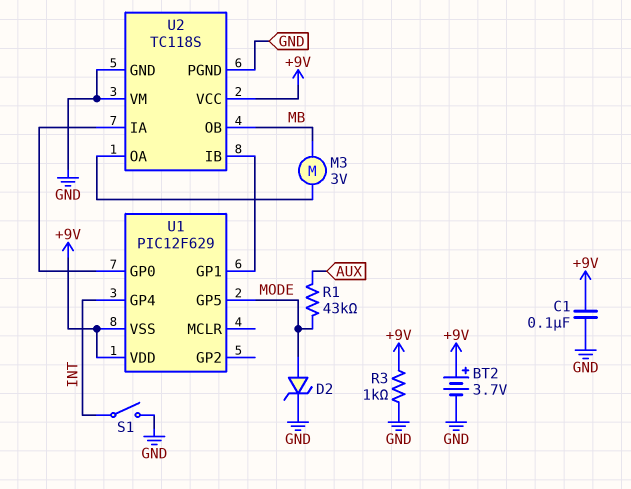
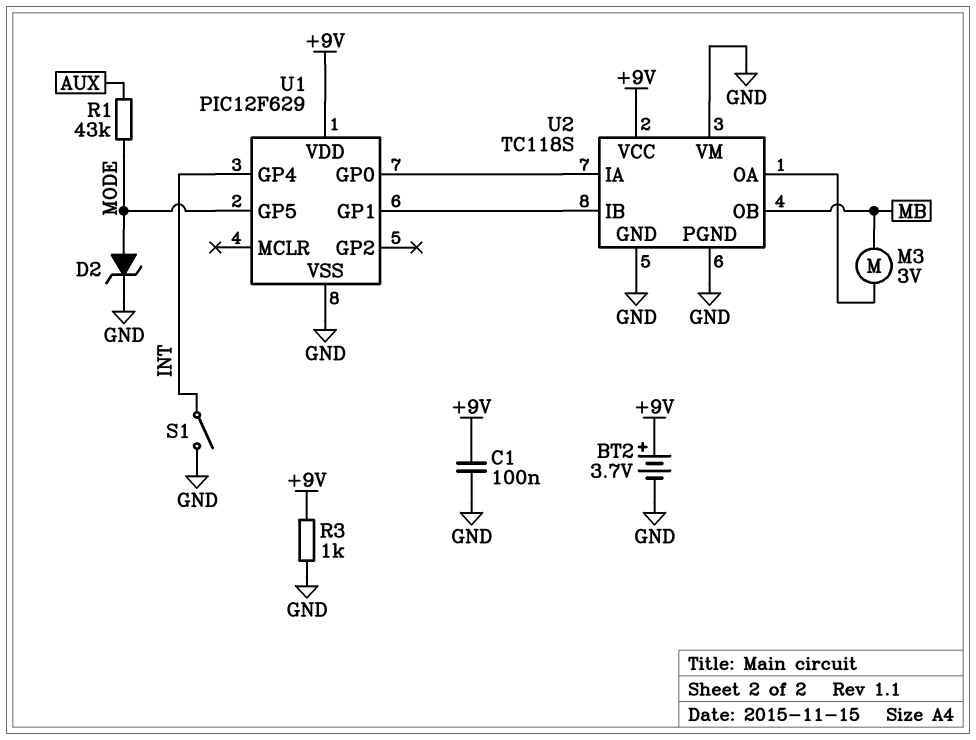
U1 pin VSS: +9V -> GND

